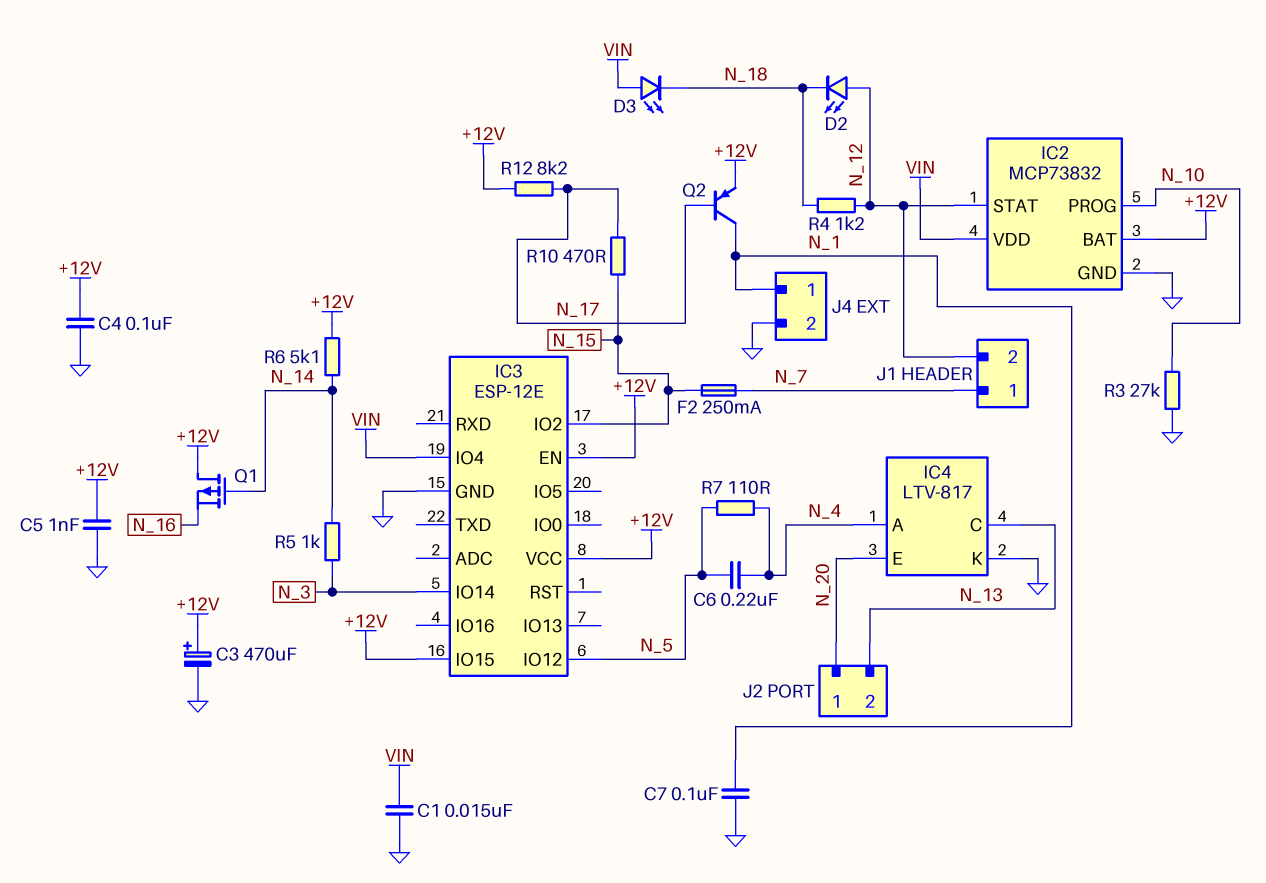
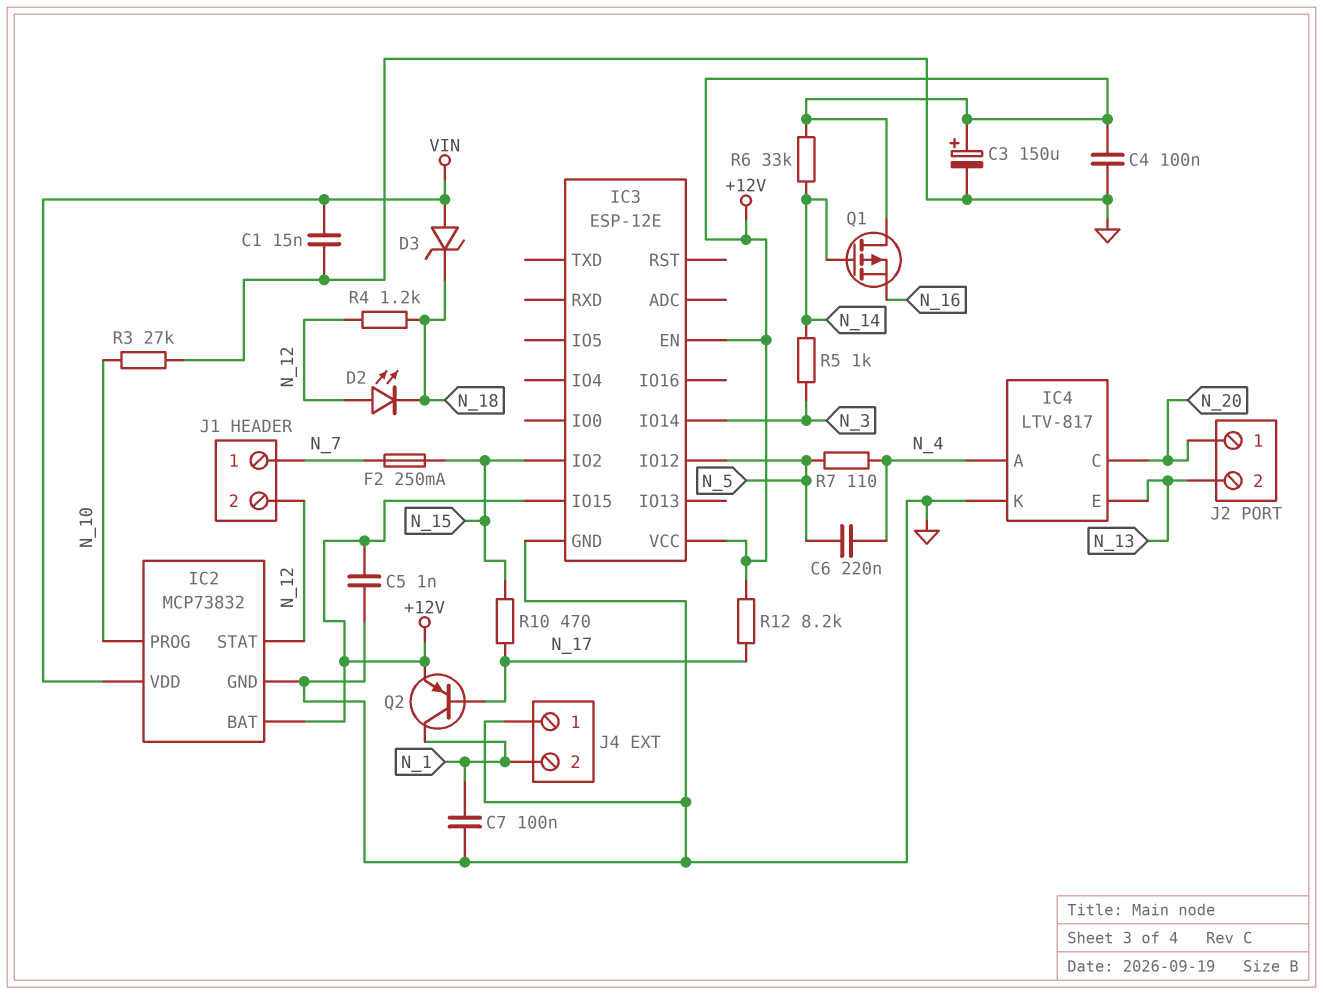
C3: 470uF (plus +12V, minus GND) -> 150uF (plus +12V, minus GND)
D3: LED (A VIN, K N_18) -> zener (A VIN, K N_18)
IC3 pin IO4: VIN -> none
IC4 pin C: N_13 -> N_20
IC4 pin E: N_20 -> N_13
J4 pin 1: N_1 -> GND
J4 pin 2: GND -> N_1
R6: 5.1k (+12V, N_14) -> 33k (+12V, N_14)

